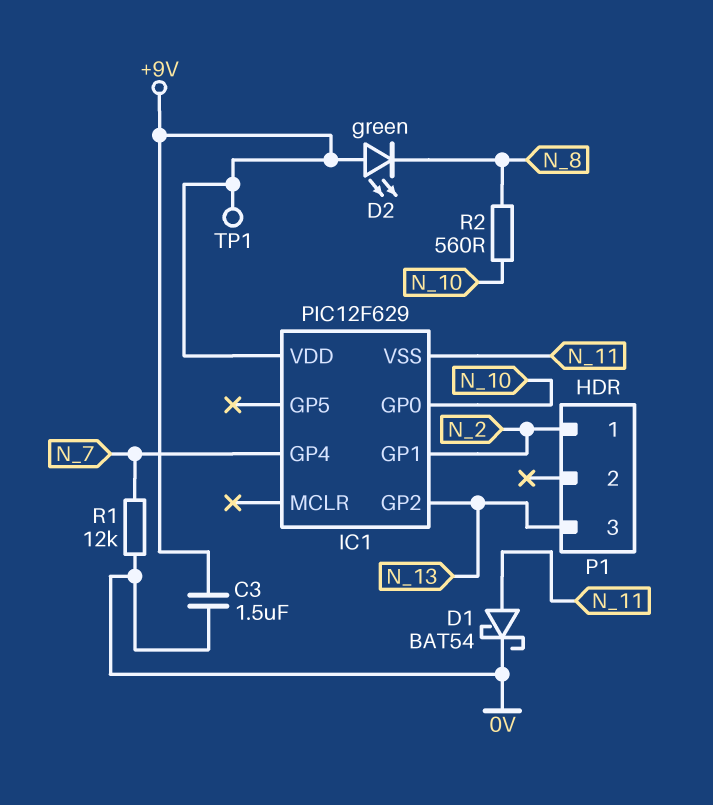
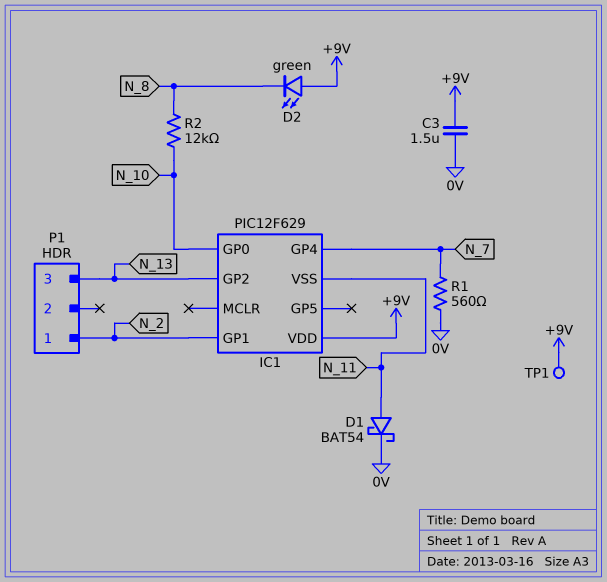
R1: 12k (0V, N_7) -> 560 (0V, N_7)
R2: 560 (N_8, N_10) -> 12k (N_8, N_10)

